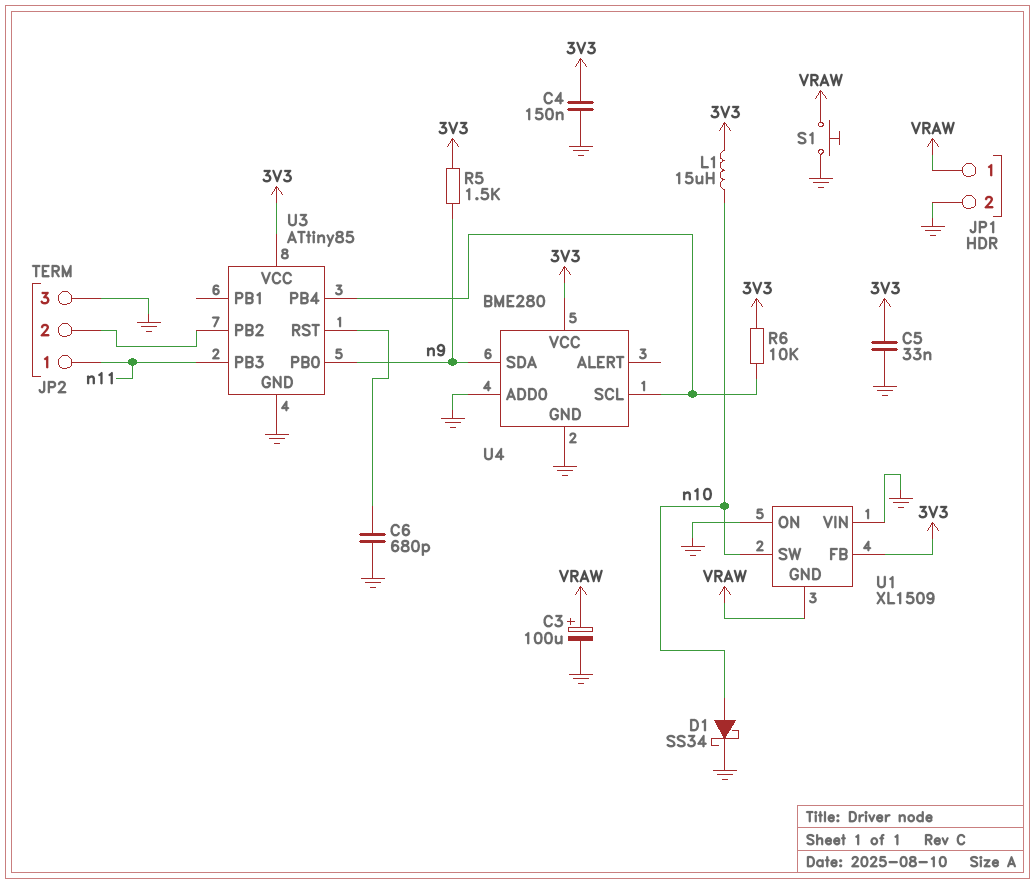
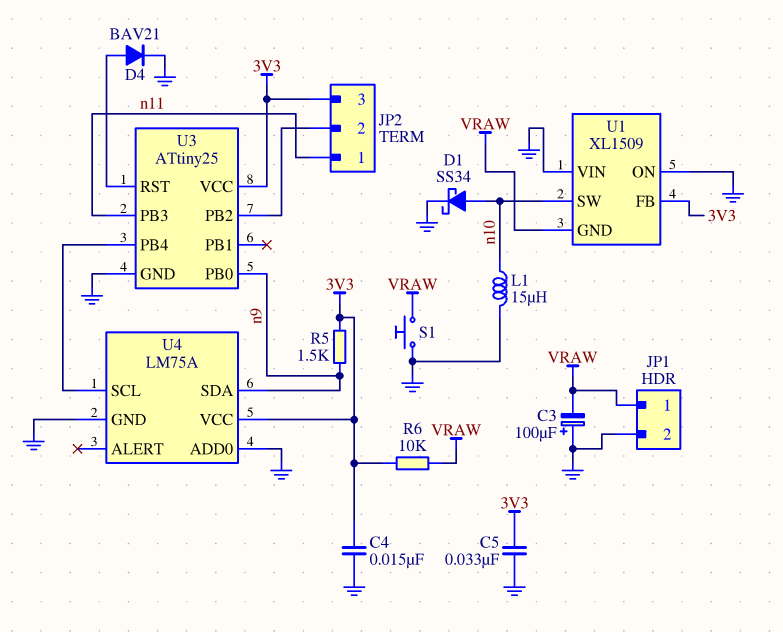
C3: 100uF (plus VRAW, minus GND) -> 100uF (plus GND, minus VRAW)
C4: 150nF (3V3, GND) -> 15nF (3V3, GND)
C6: 680pF (GND, U3/RST) -> none
D4: none -> diode BAV21 (A U3/RST, K GND)
JP2 pin 3: GND -> 3V3
L1: 15uH (3V3, n10) -> 15uH (GND, n10)
R6: 10k (3V3, U3/PB4) -> 10k (3V3, VRAW)
U3: ATtiny85 -> ATtiny25
U4: BME280 -> LM75A

